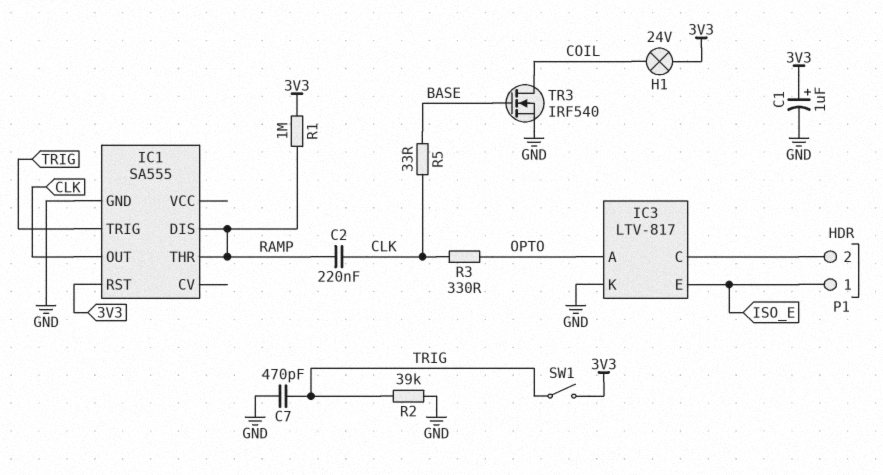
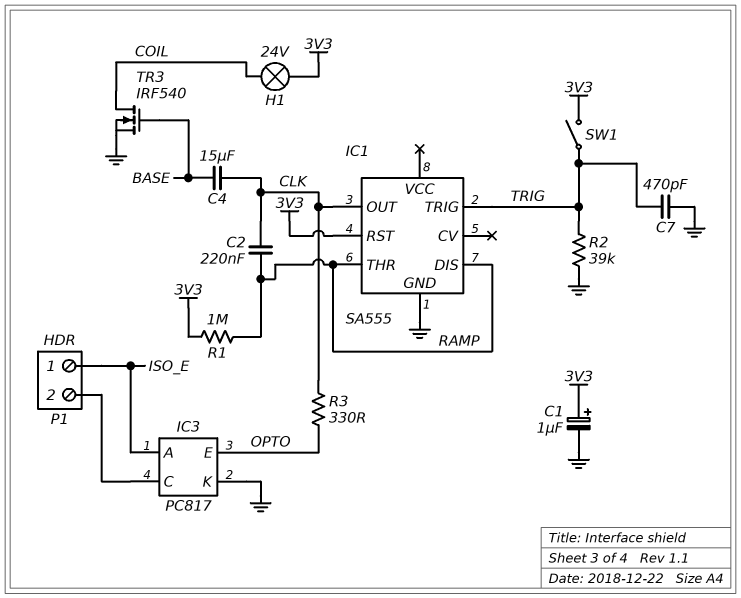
C4: none -> 15uF (BASE, CLK)
IC3: LTV-817 -> PC817
IC3 pin A: OPTO -> ISO_E
IC3 pin E: ISO_E -> OPTO
R5: 33 (BASE, CLK) -> none

